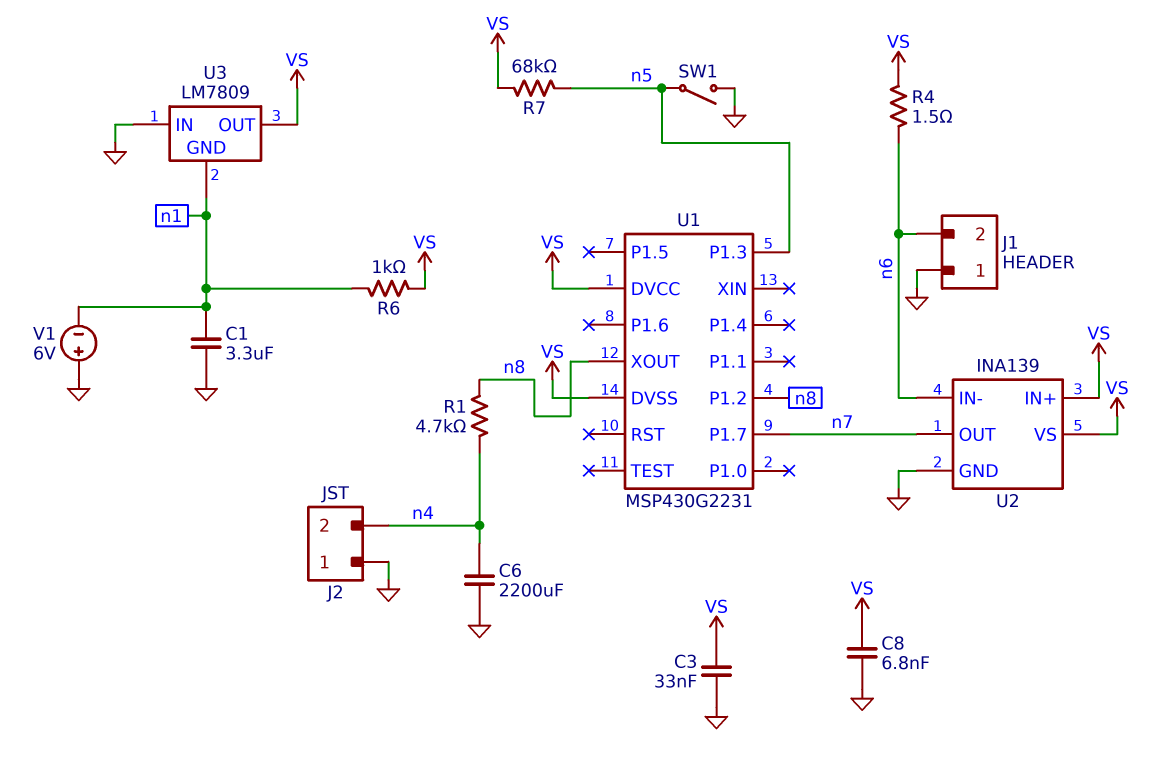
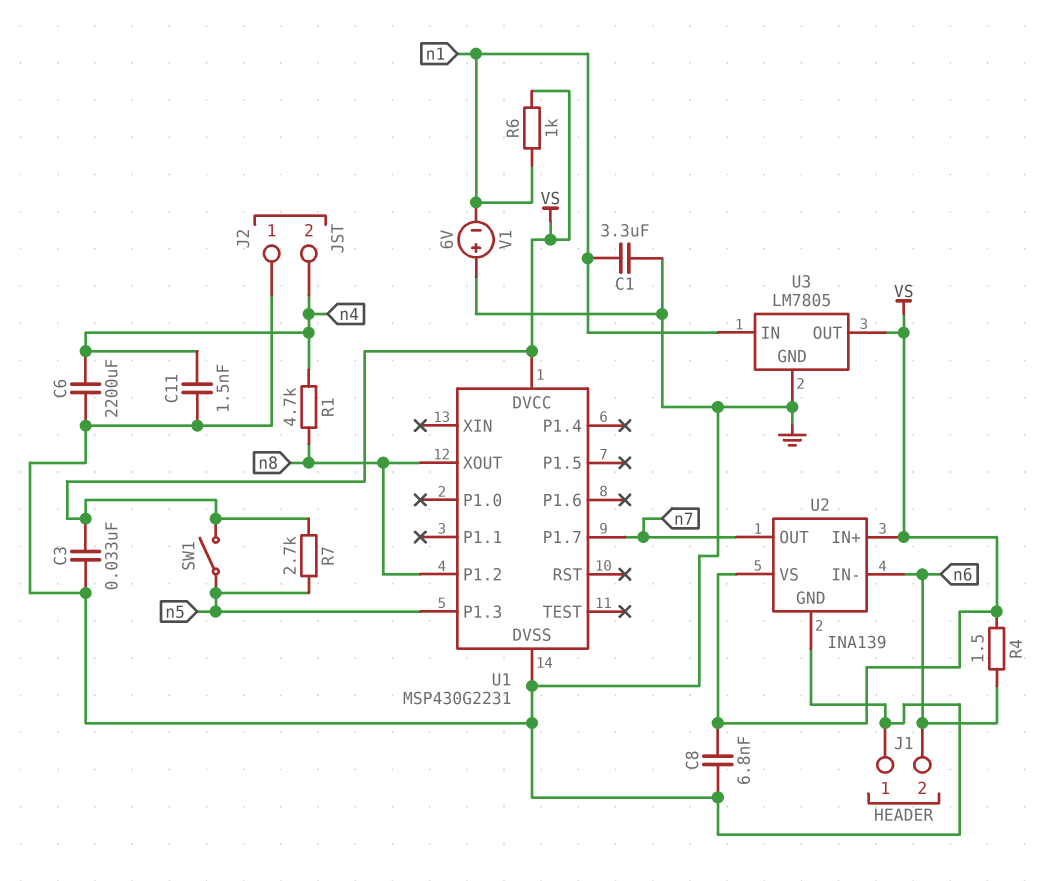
C11: none -> 1.5nF (GND, n4)
R7: 68k (VS, n5) -> 2.7k (VS, n5)
SW1: switch (GND, n5) -> switch (VS, n5)
U1 pin DVSS: VS -> GND
U3: LM7809 -> LM7805
U3 pin GND: n1 -> GND
U3 pin IN: GND -> n1

